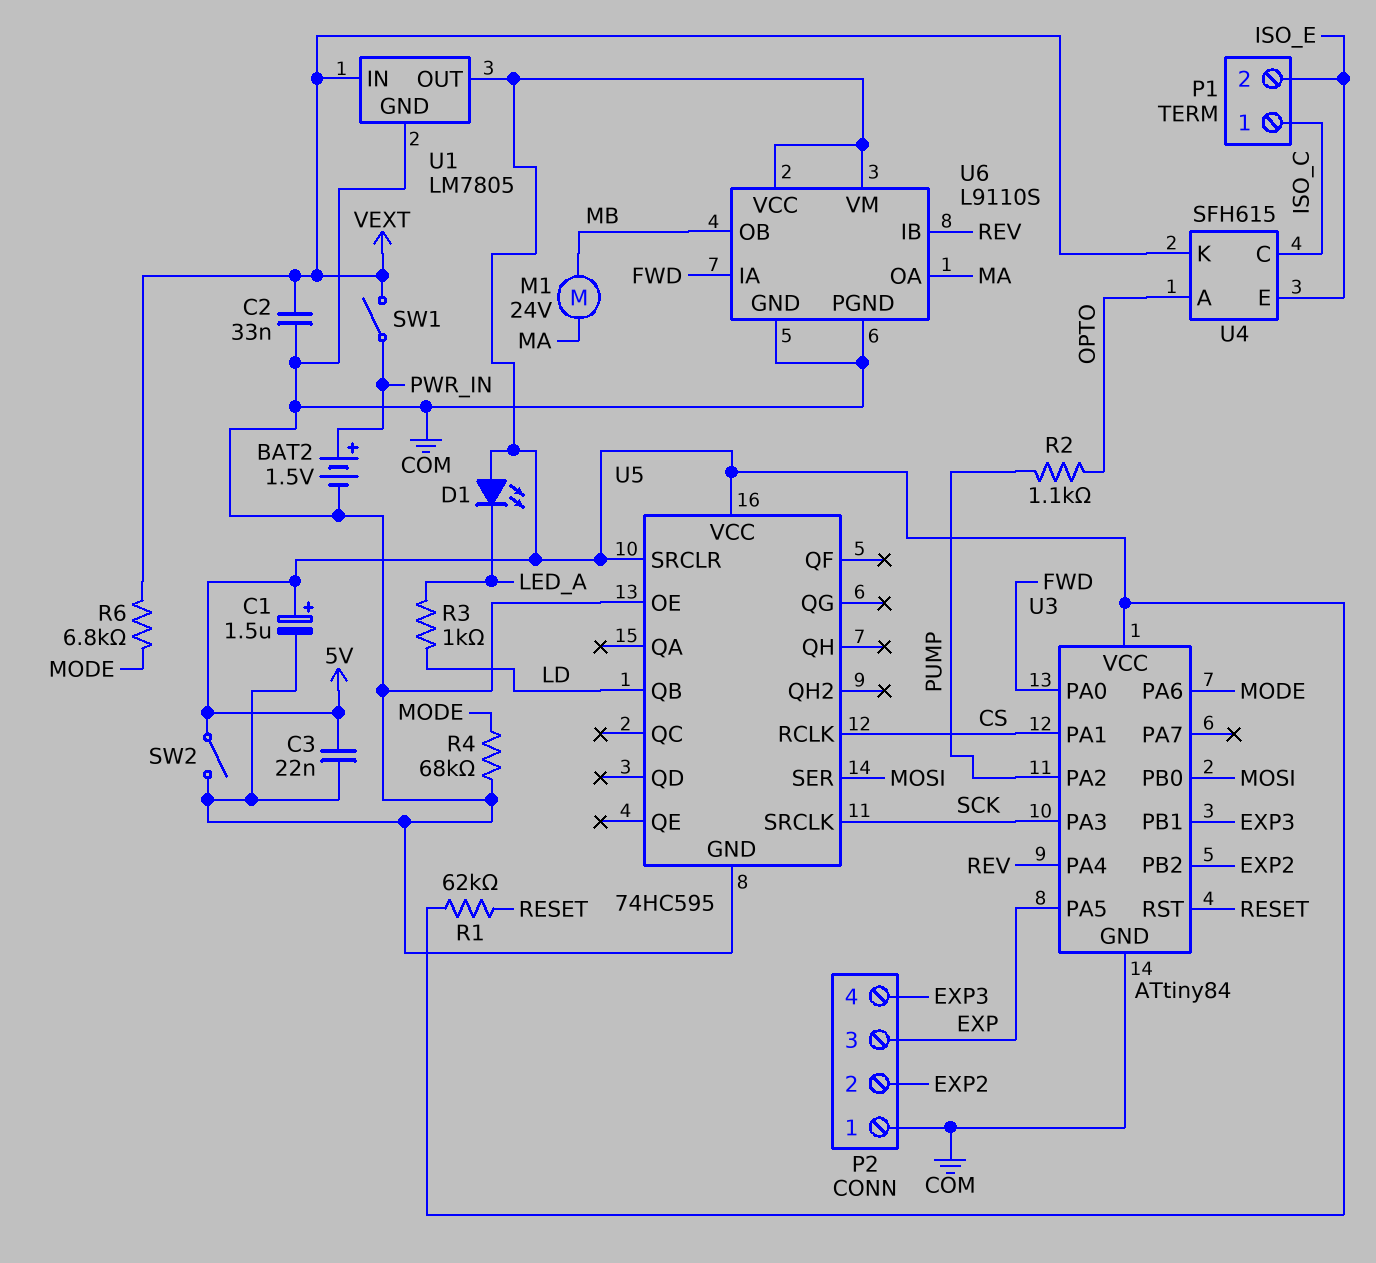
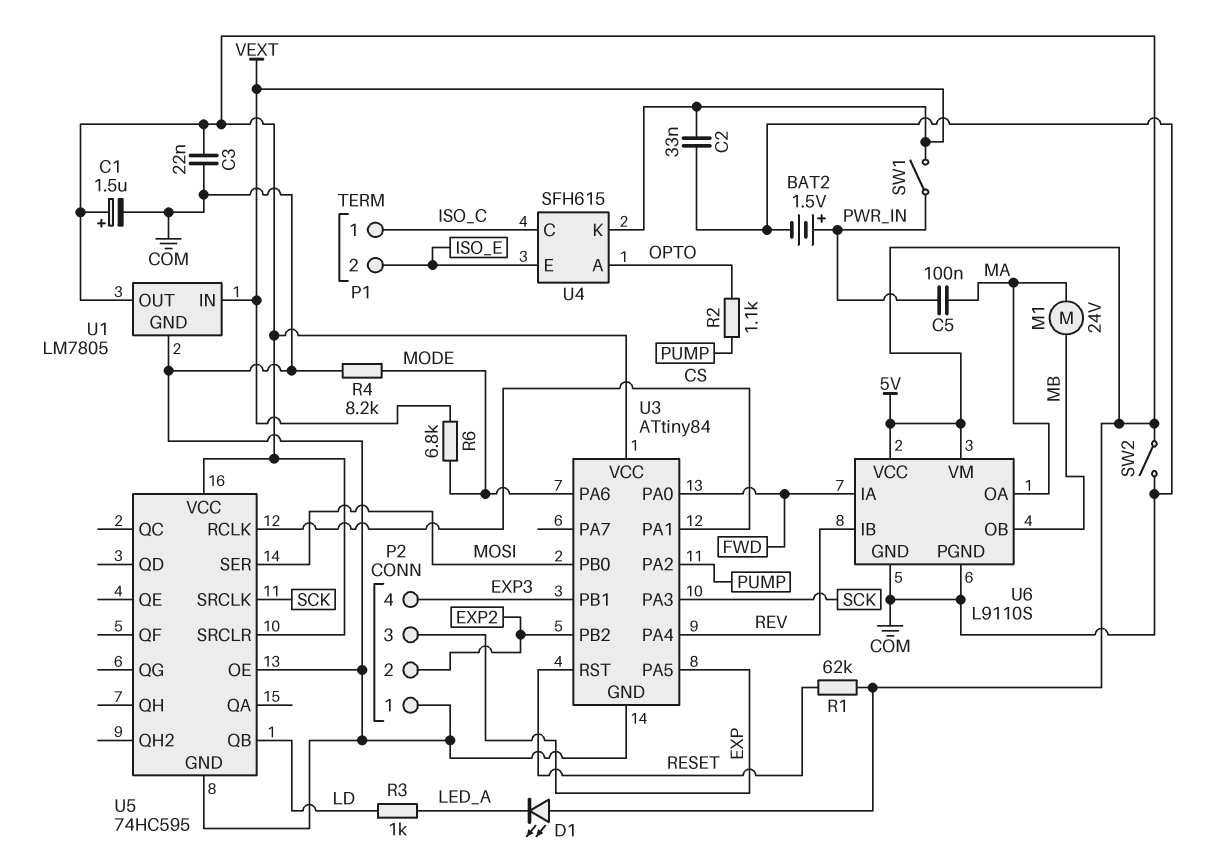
C5: none -> 100nF (MA, PWR_IN)
R4: 68k (COM, MODE) -> 8.2k (COM, MODE)

